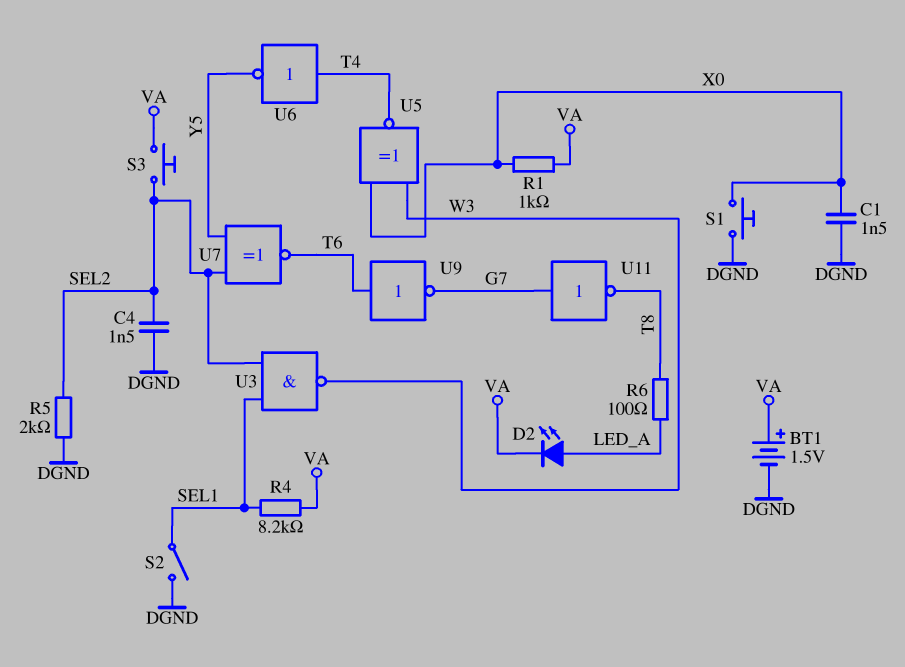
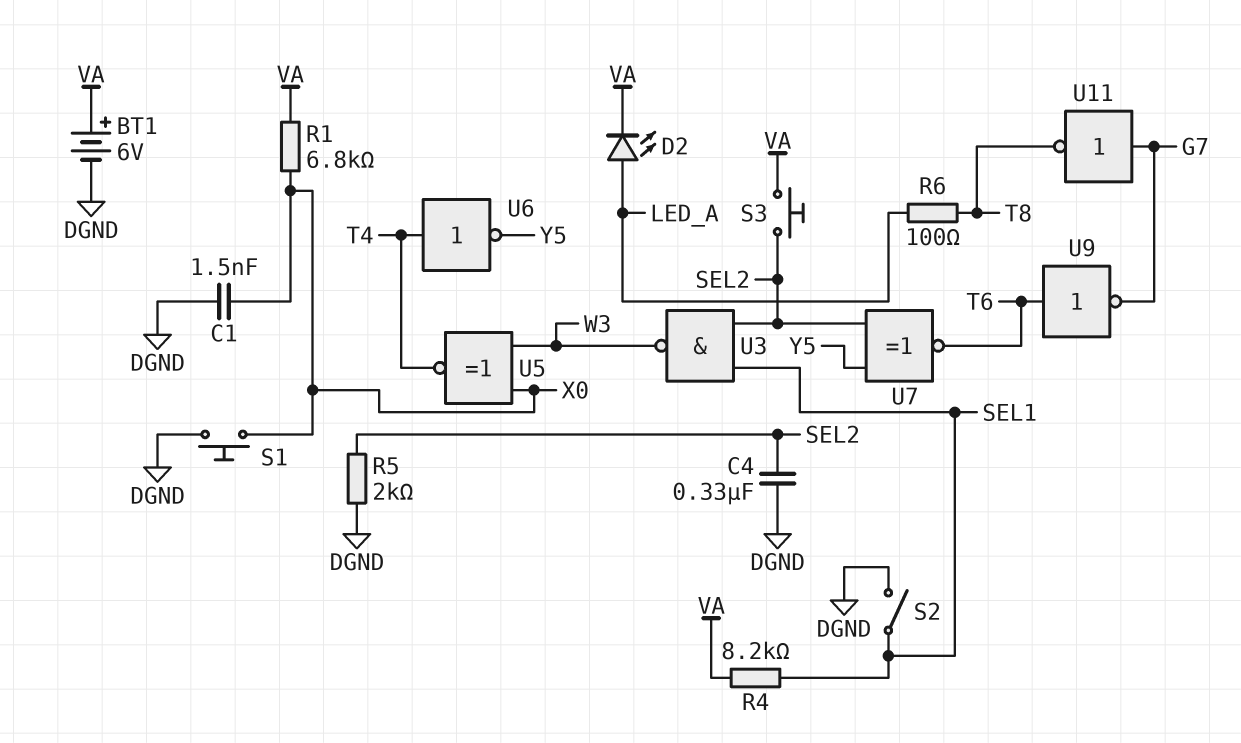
BT1: 1.5V (plus VA, minus DGND) -> 6V (plus VA, minus DGND)
C4: 1.5nF (DGND, SEL2) -> 330nF (DGND, SEL2)
R1: 1k (VA, X0) -> 6.8k (VA, X0)

